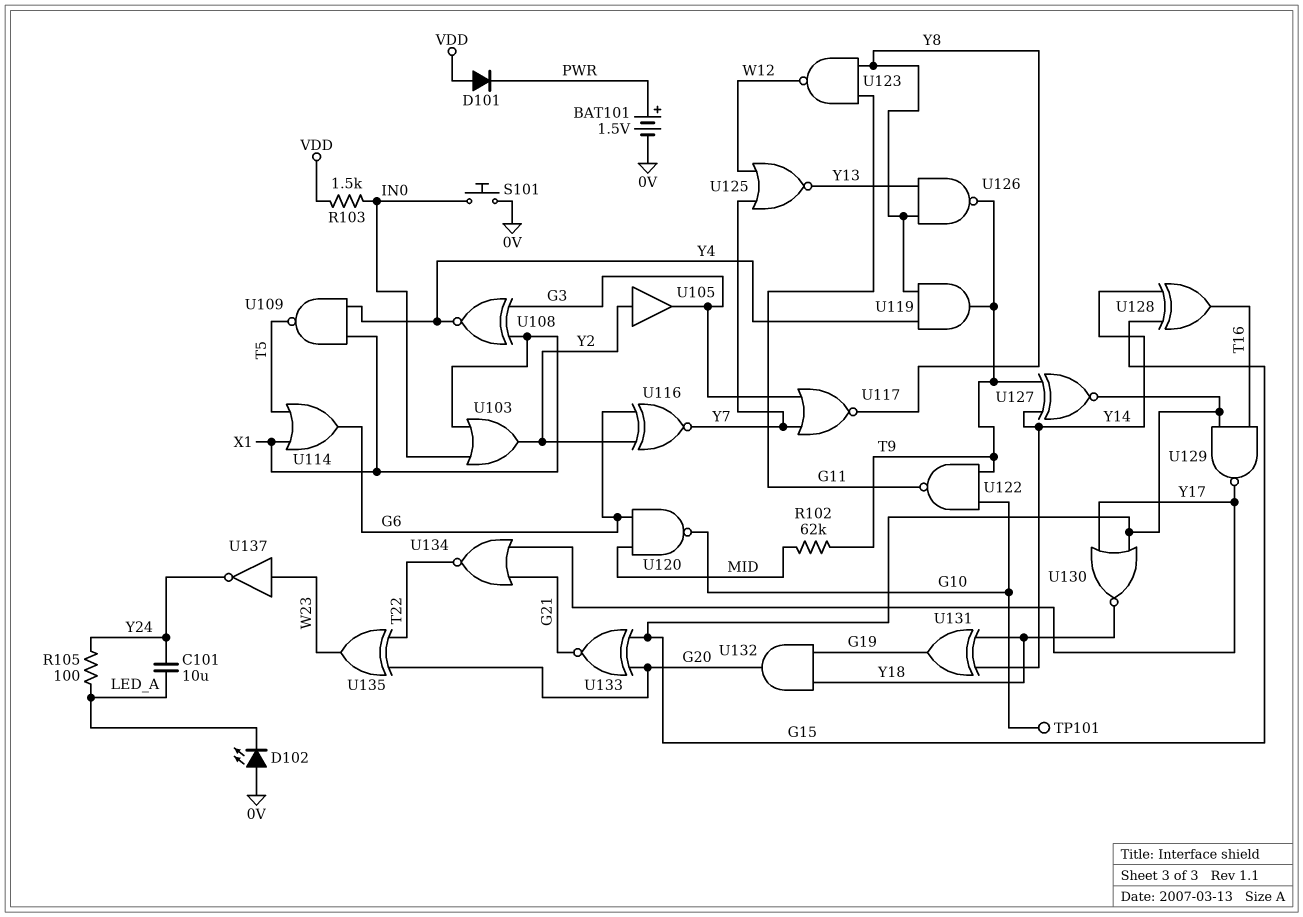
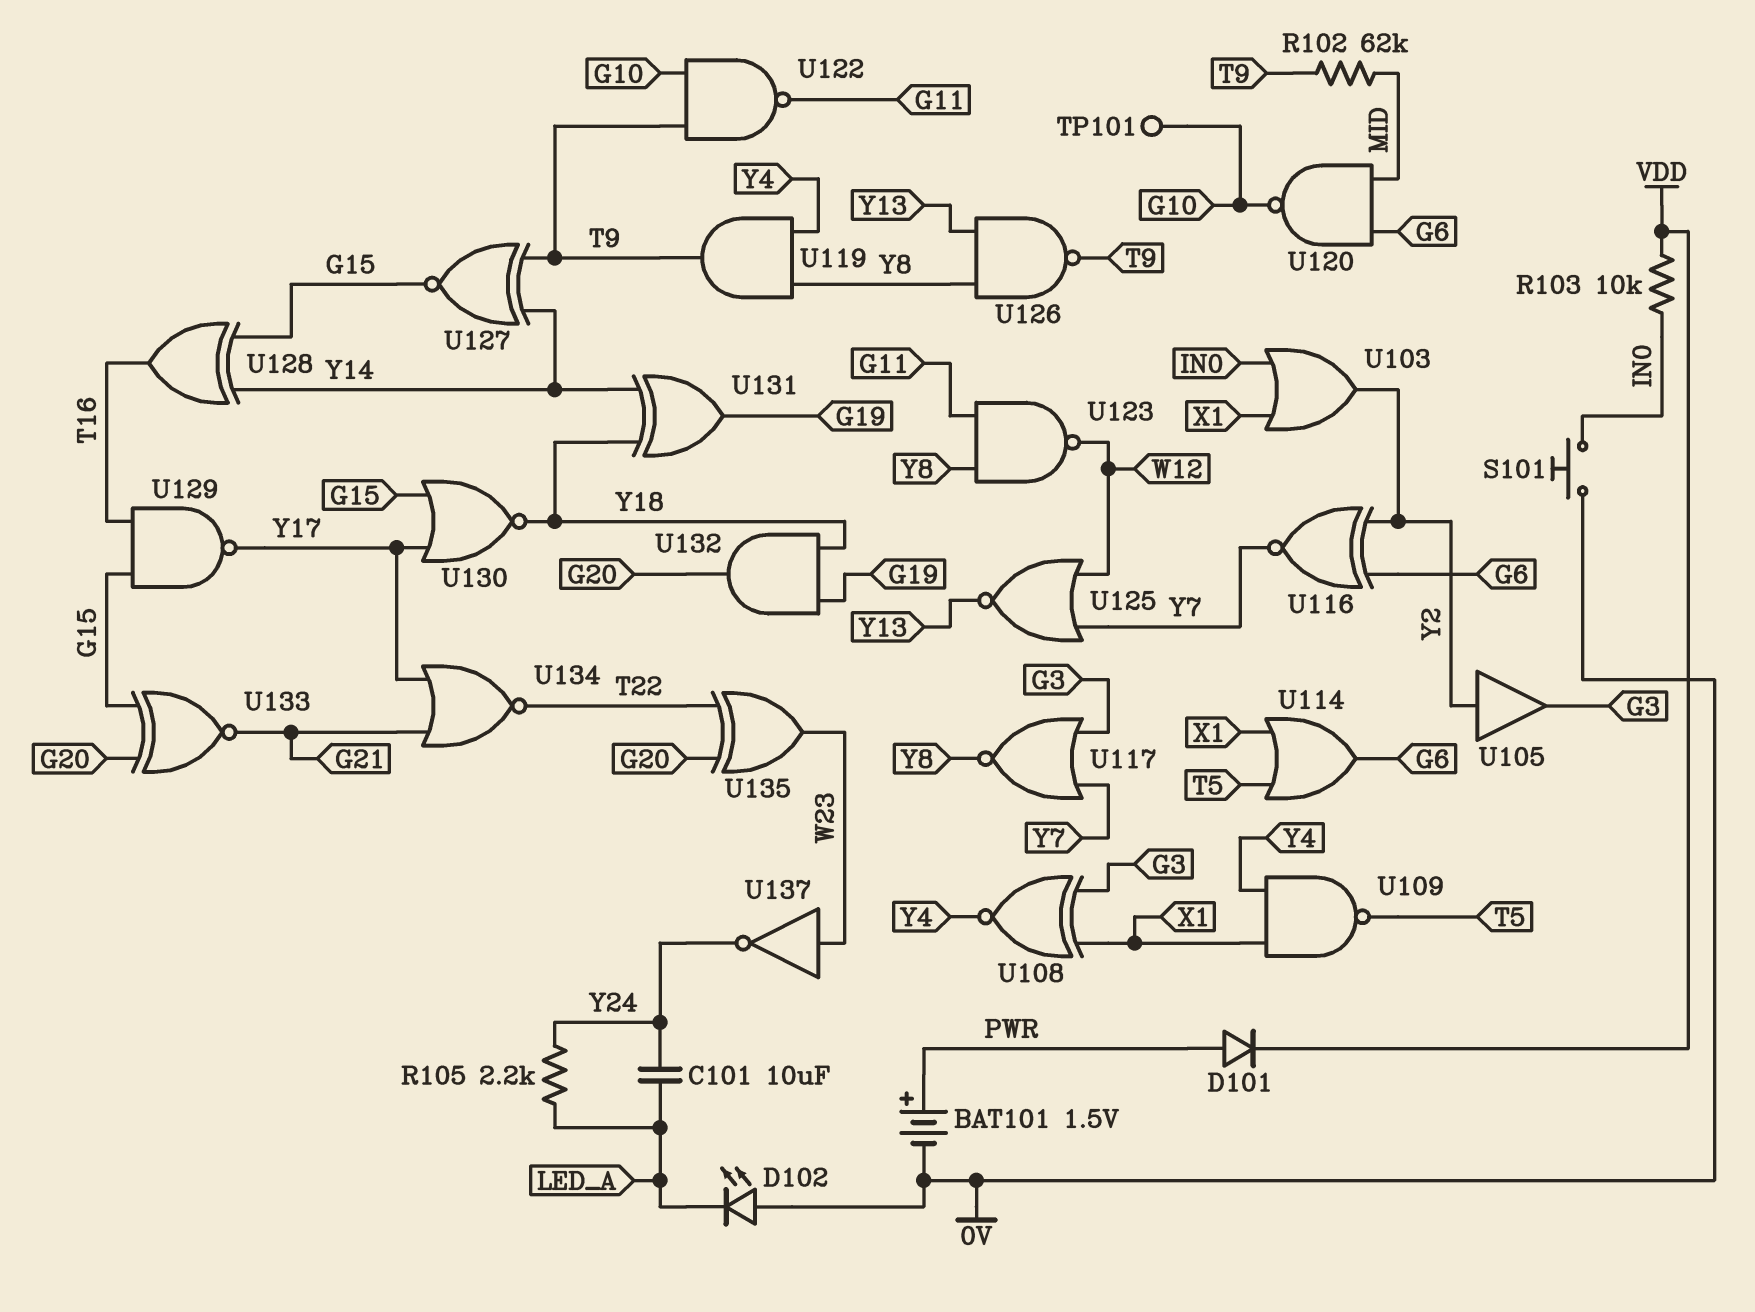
D101: diode (A VDD, K PWR) -> diode (A PWR, K VDD)
R103: 1.5k (IN0, VDD) -> 10k (IN0, VDD)
R105: 100 (LED_A, Y24) -> 2.2k (LED_A, Y24)

